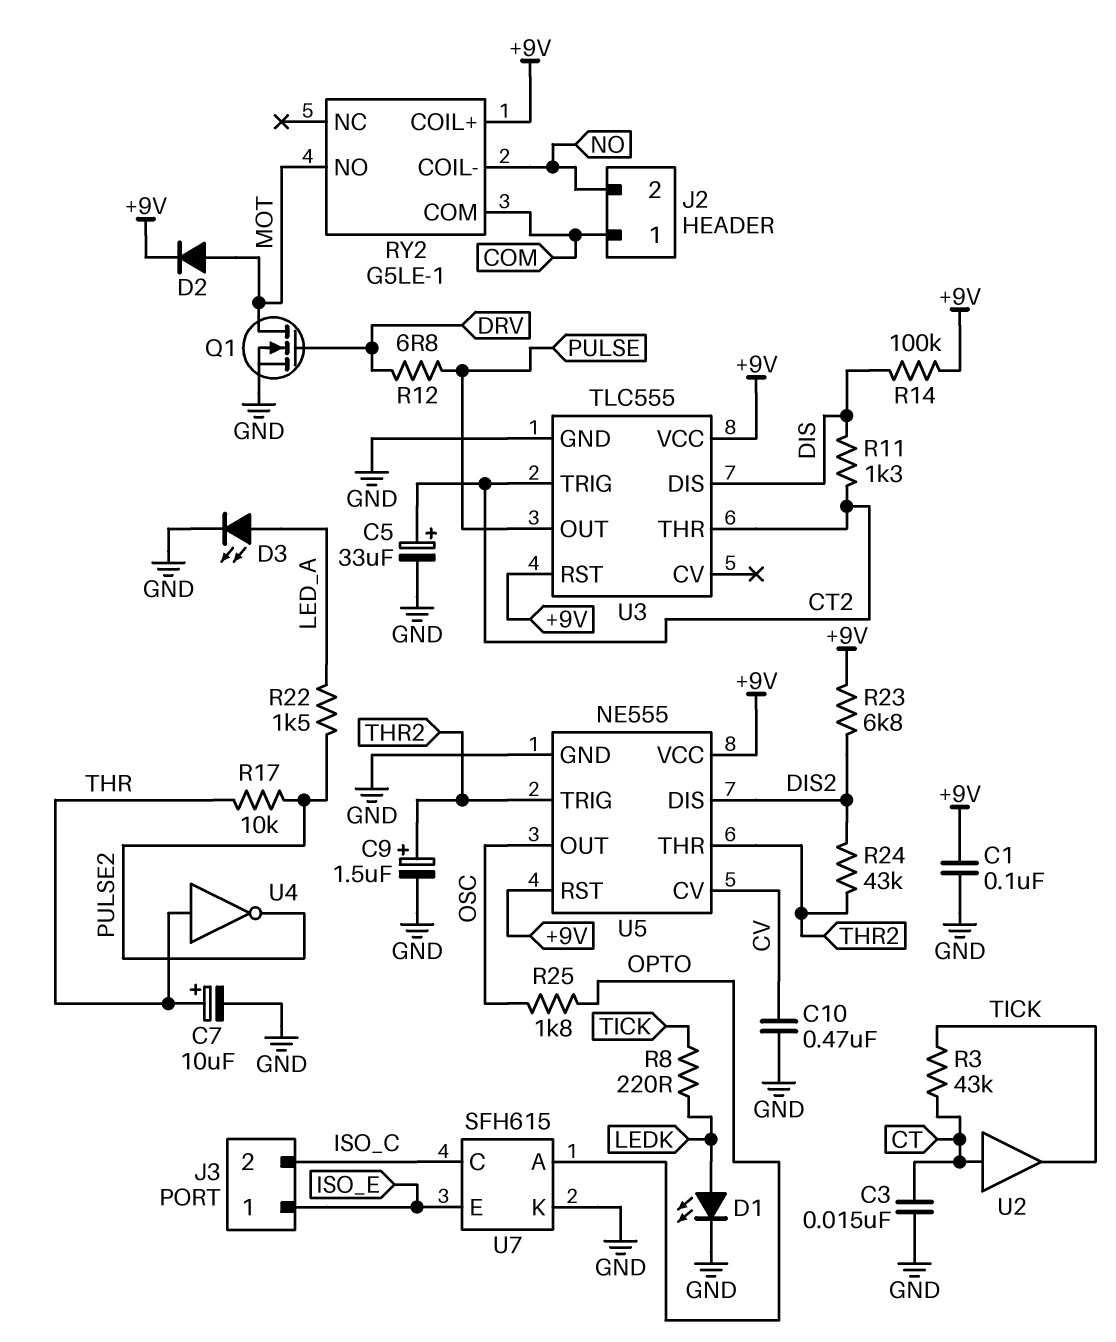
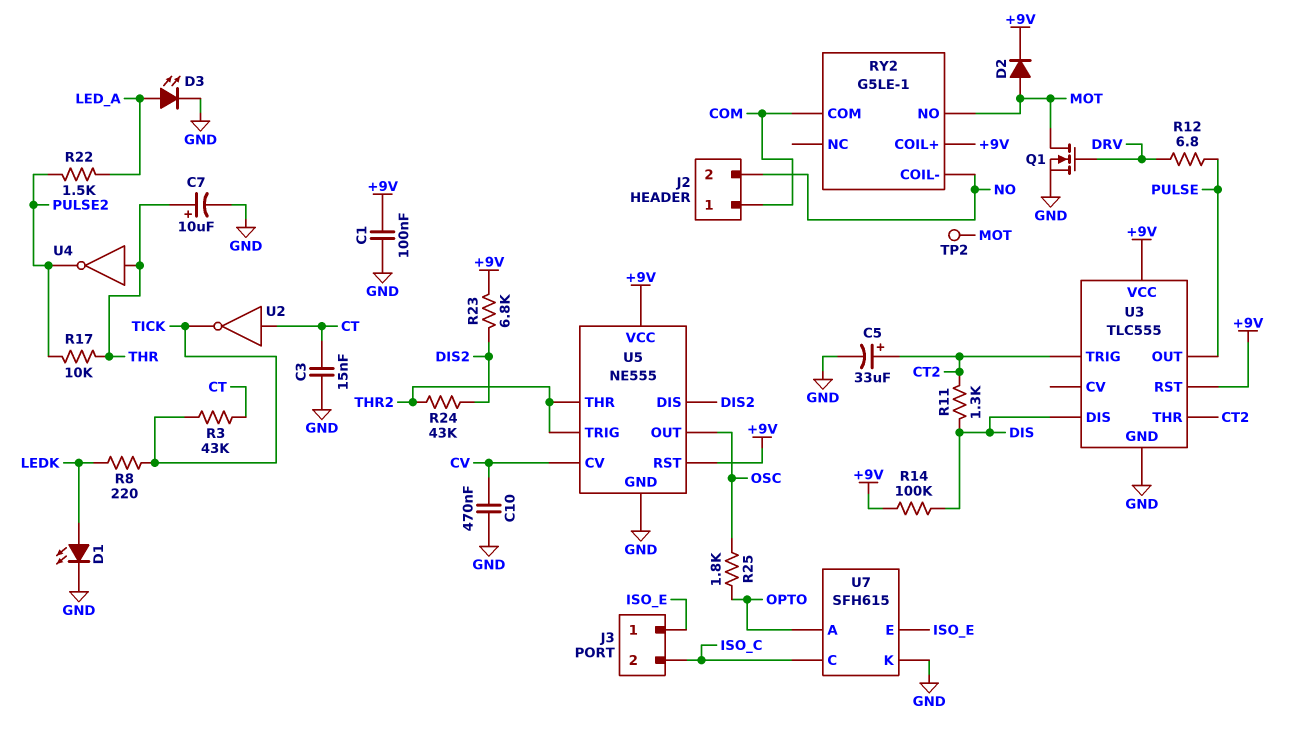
C9: 1.5uF (plus THR2, minus GND) -> none
TP2: none -> test point (MOT)
U2: buffer (in CT, out TICK) -> NOT (in CT, out TICK)

